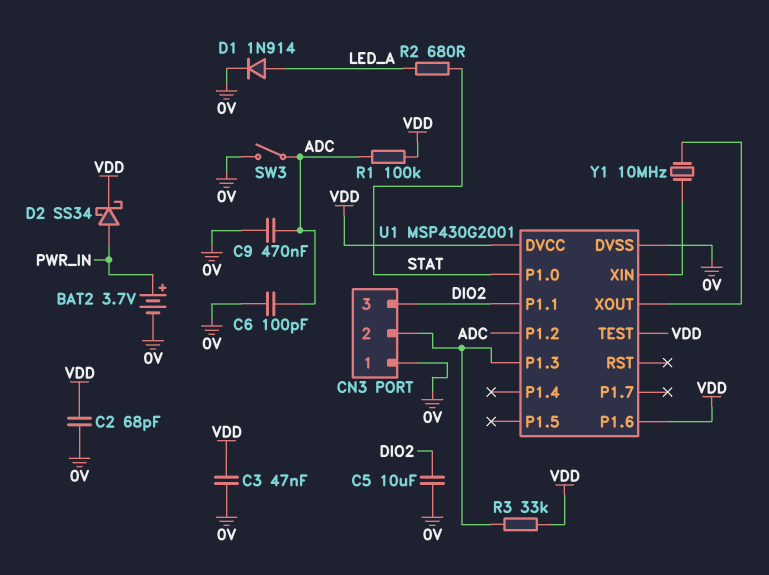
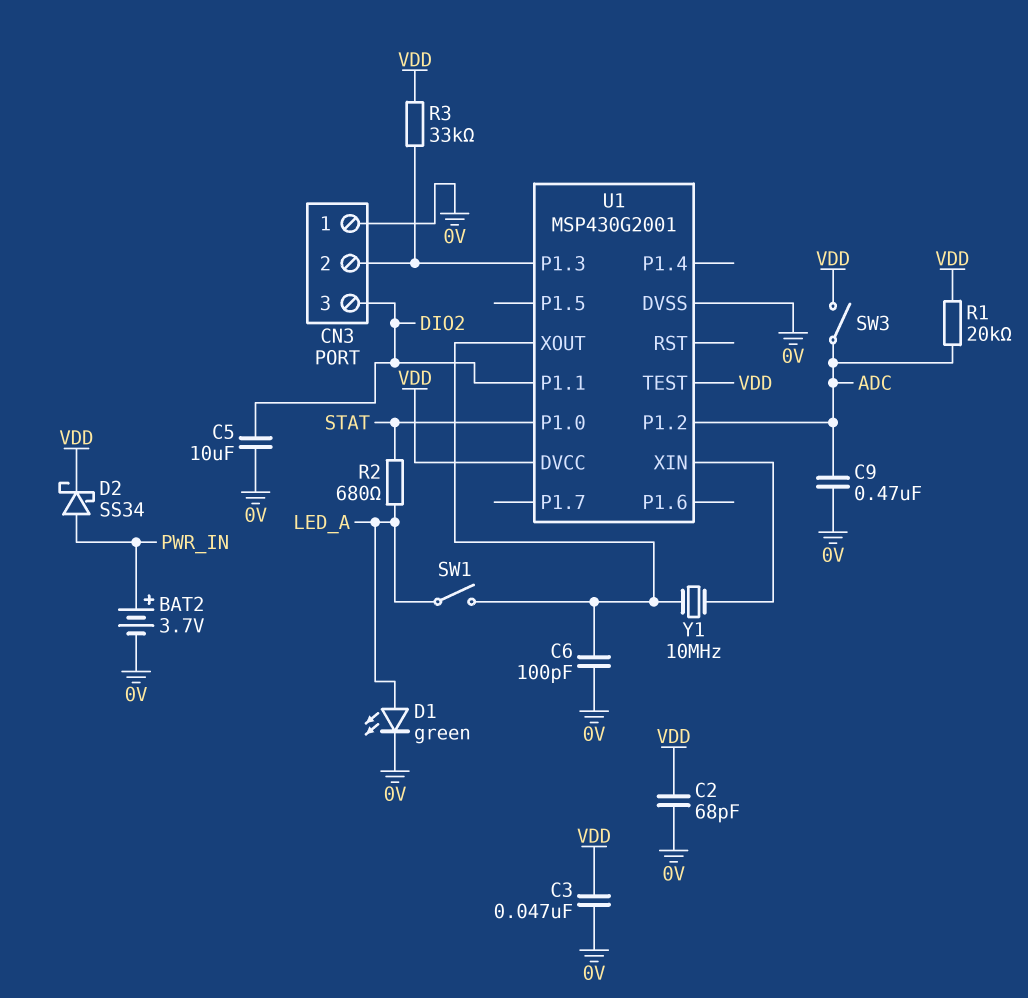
C6: 100pF (0V, ADC) -> 100pF (0V, U1/XOUT)
D1: diode 1N914 (A LED_A, K 0V) -> LED green (A LED_A, K 0V)
R1: 100k (ADC, VDD) -> 20k (ADC, VDD)
SW1: none -> switch (LED_A, U1/XOUT)
SW3: switch (0V, ADC) -> switch (ADC, VDD)
U1 pin P1.6: VDD -> none

